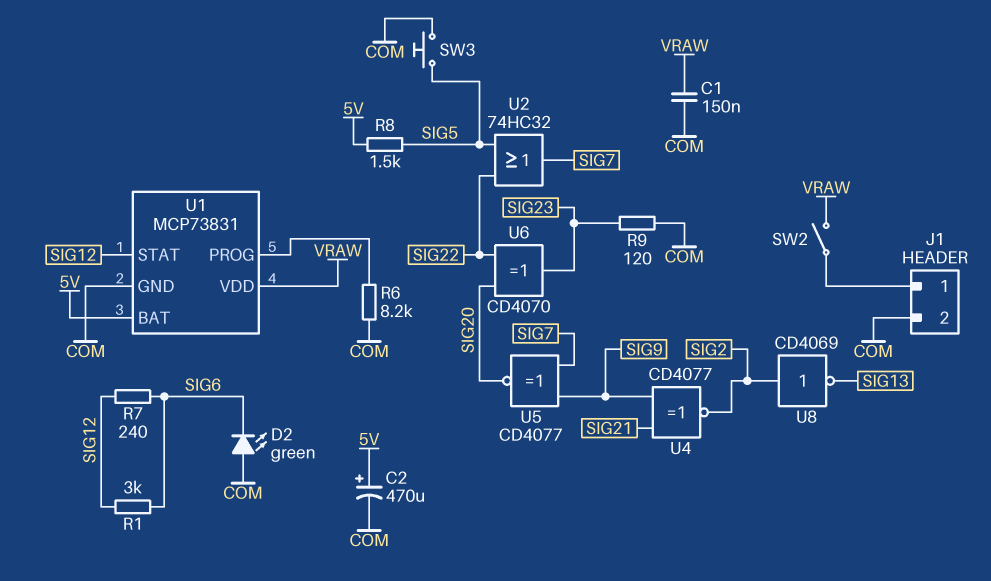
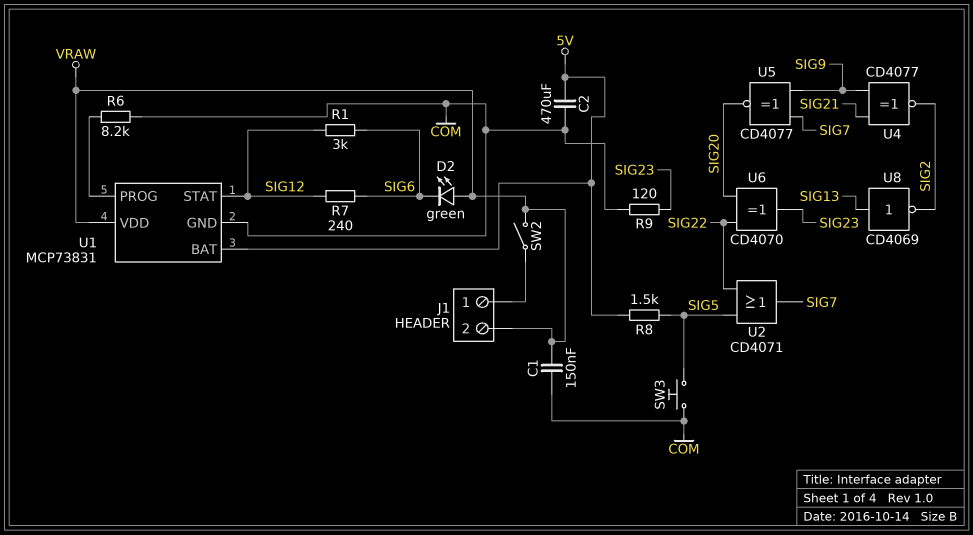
C2: 470uF (plus 5V, minus COM) -> 470uF (5V, COM)
D2: LED green (A COM, K SIG6) -> LED green (A VRAW, K SIG6)
J1 pin 2: COM -> VRAW
U2: OR 74HC32 (in SIG5, in SIG22, out SIG7) -> OR CD4071 (in SIG5, in SIG22, out SIG7)
U8: NOT CD4069 (in SIG2, out SIG13) -> NOT CD4069 (in SIG13, out SIG2)

